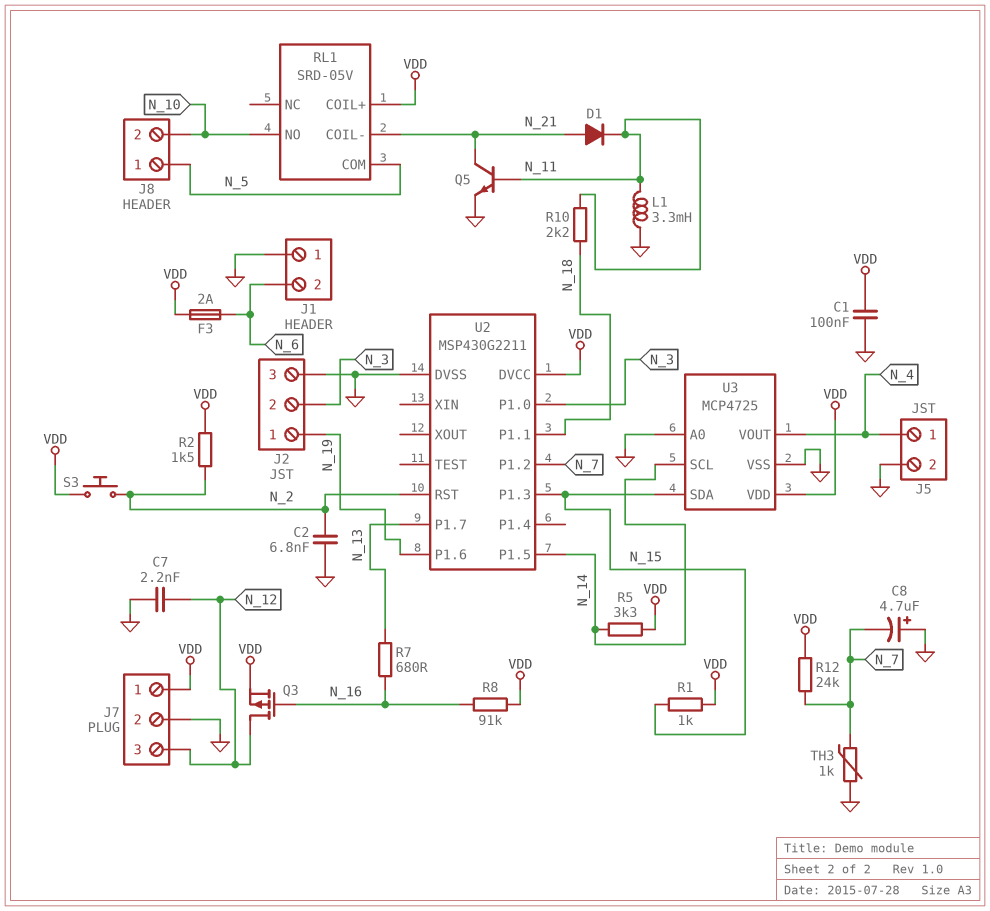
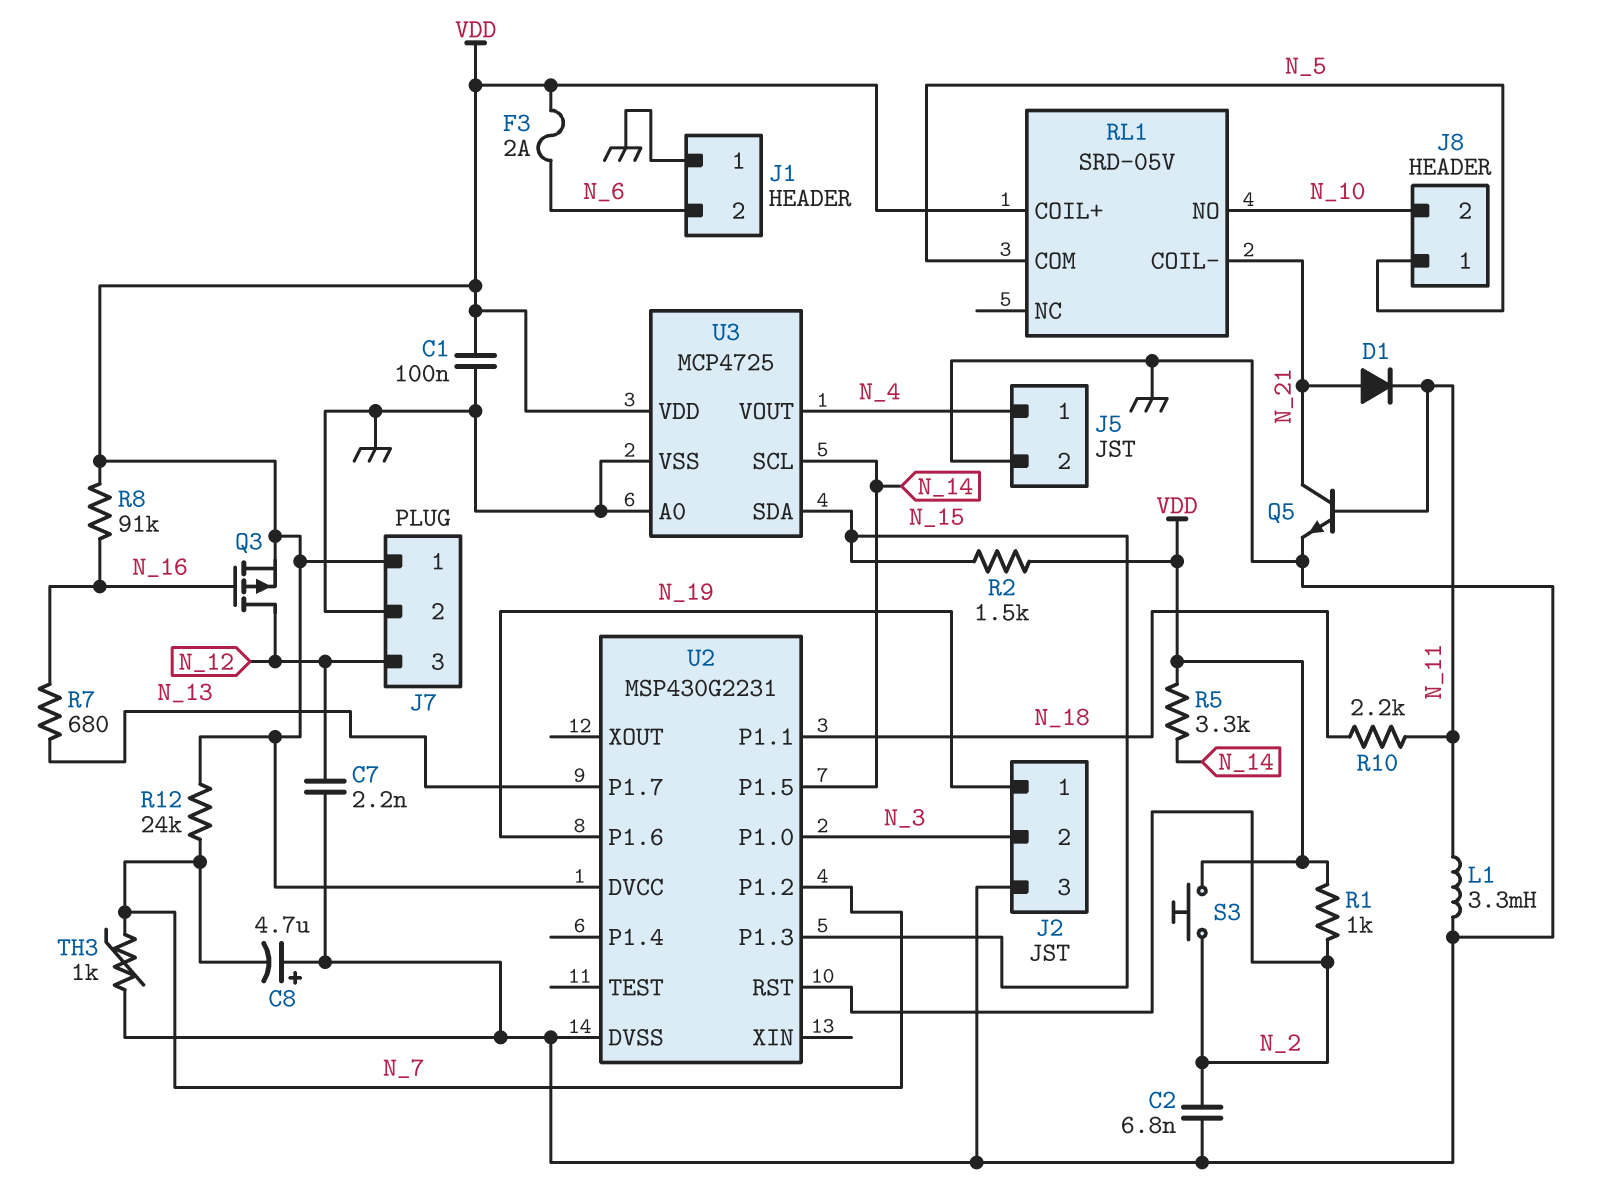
R1: 1k (N_15, VDD) -> 1k (N_2, VDD)
R2: 1.5k (N_2, VDD) -> 1.5k (N_15, VDD)
U2: MSP430G2211 -> MSP430G2231

